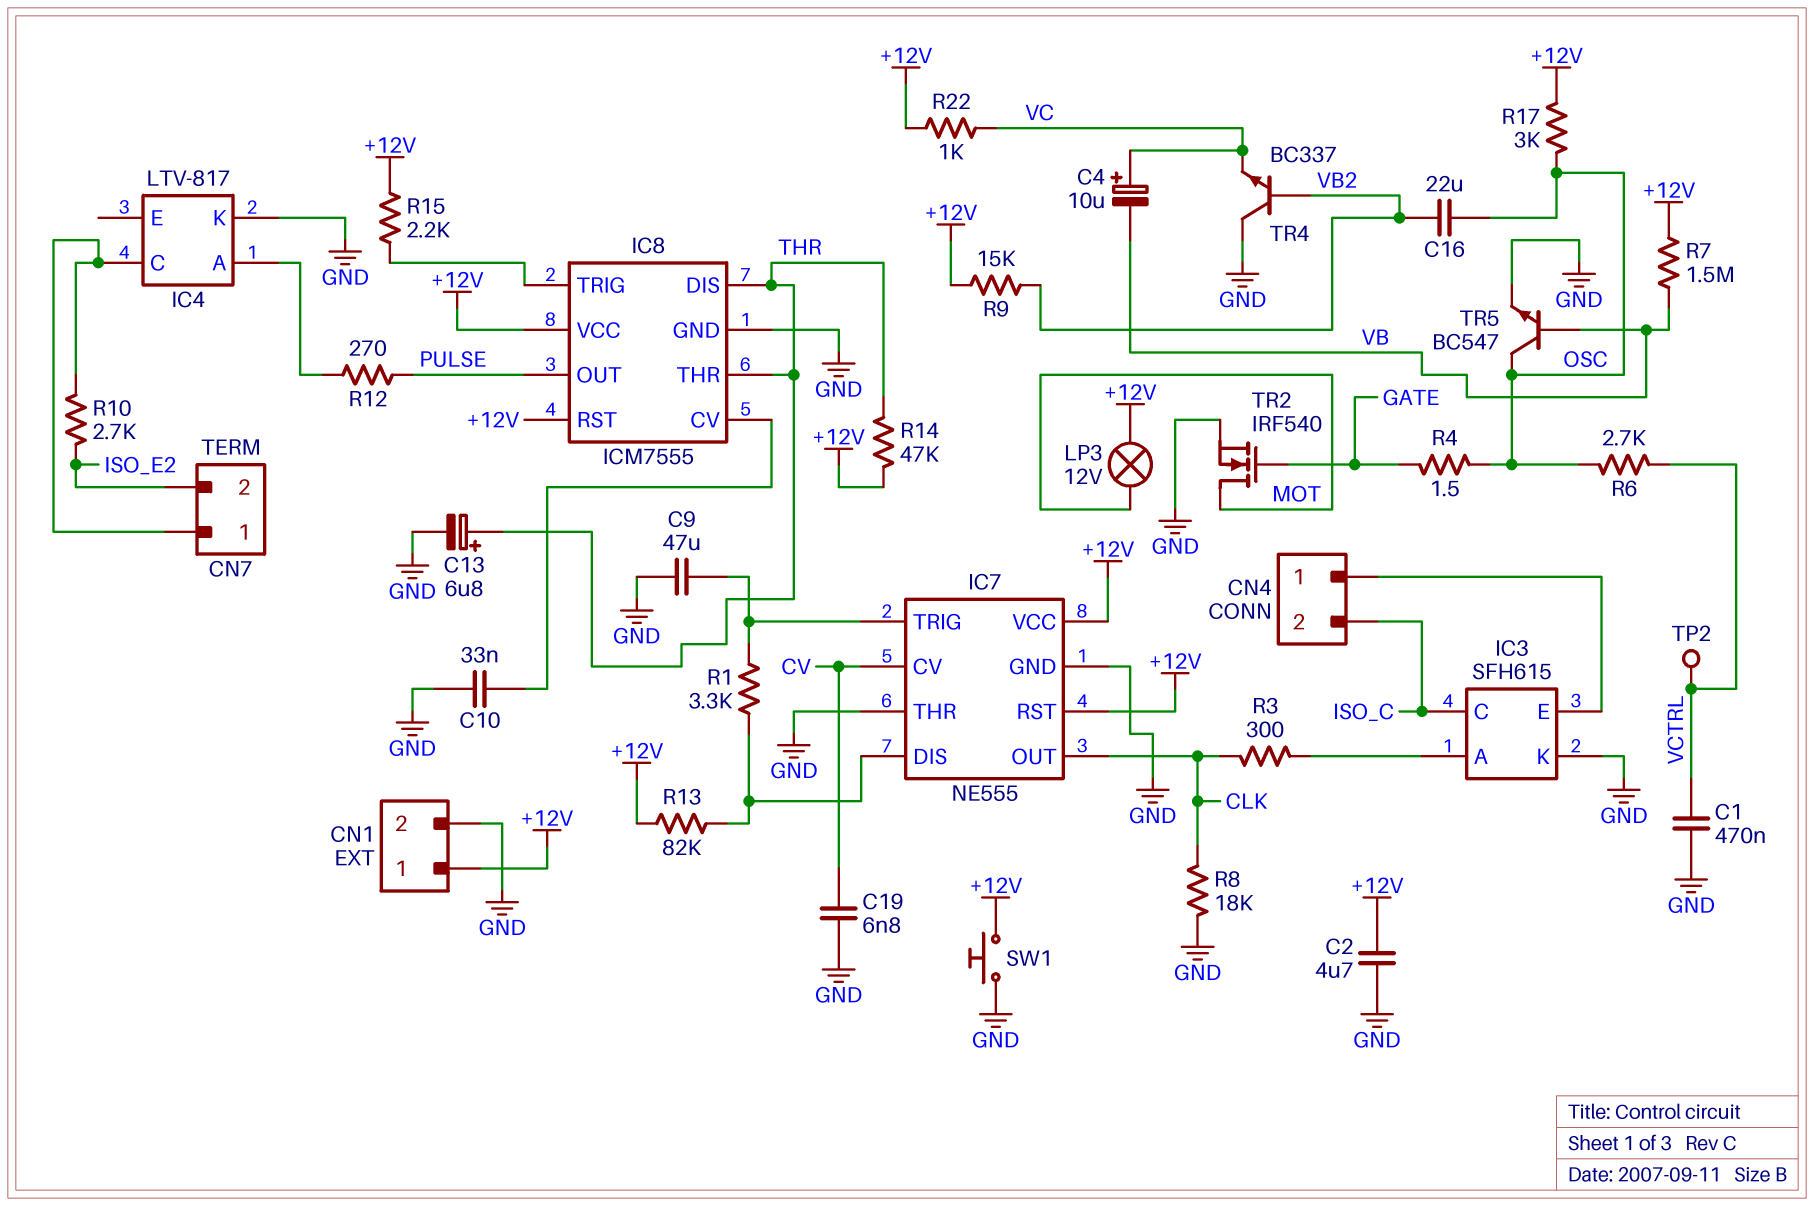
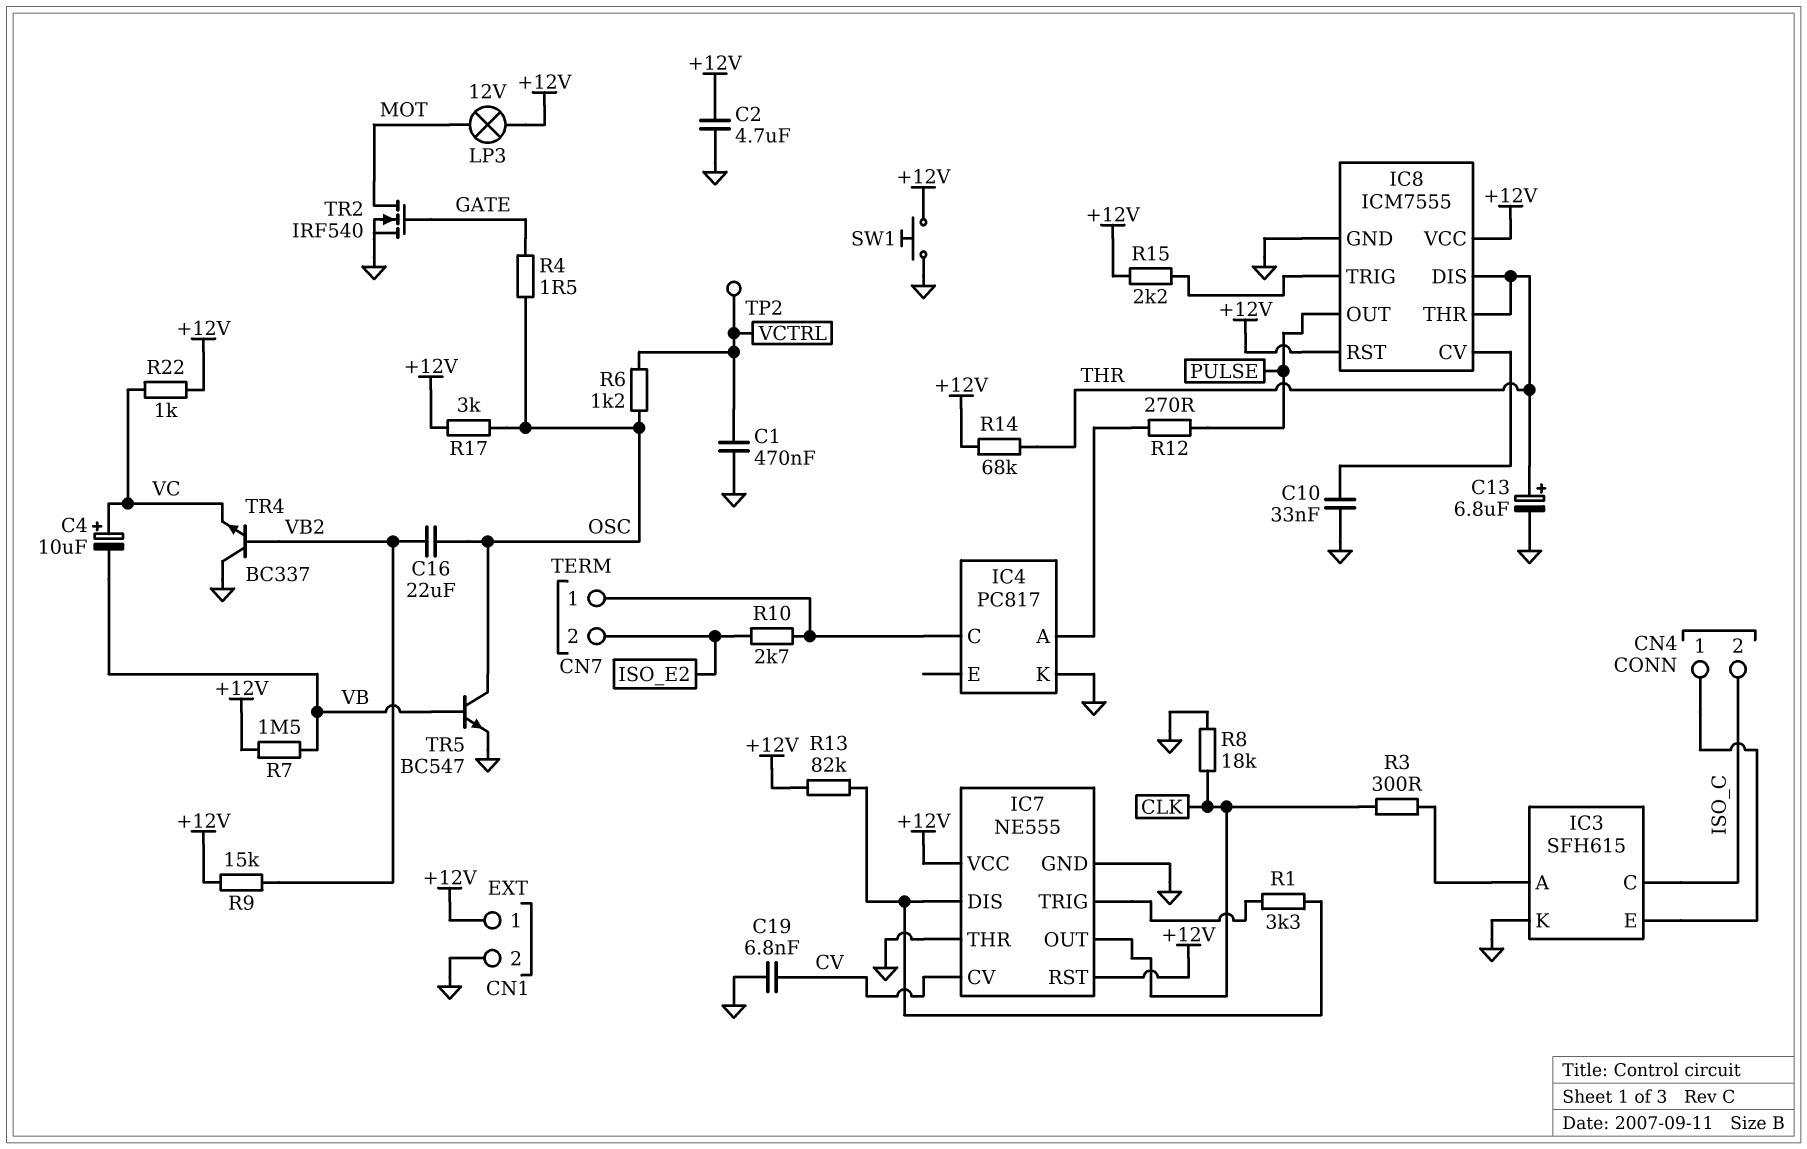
C9: 47uF (GND, IC7/TRIG) -> none
IC4: LTV-817 -> PC817
R6: 2.7k (OSC, VCTRL) -> 1.2k (OSC, VCTRL)
R14: 47k (+12V, THR) -> 68k (+12V, THR)

